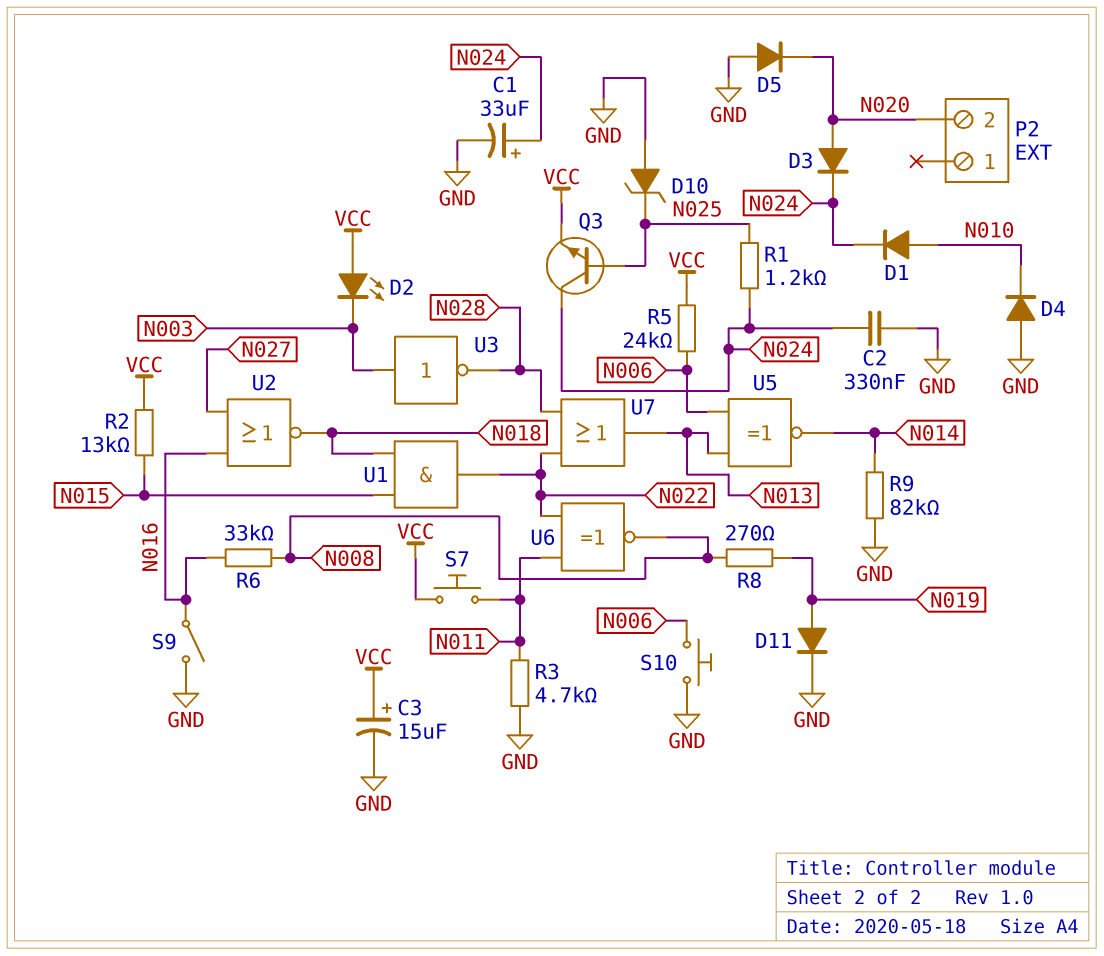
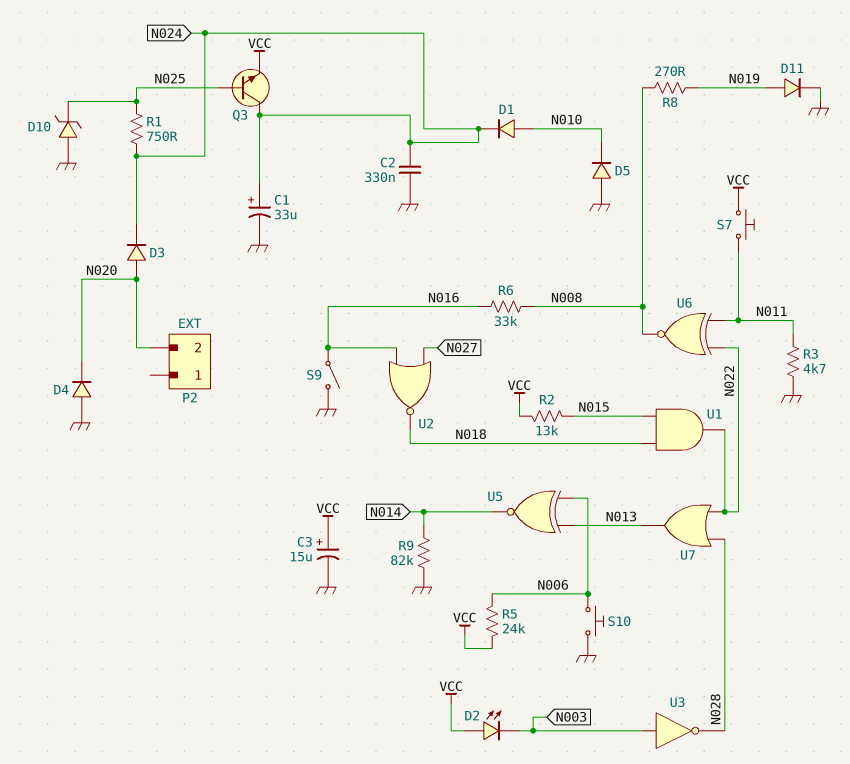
D4: diode (A GND, K N010) -> diode (A GND, K N020)
D5: diode (A GND, K N020) -> diode (A GND, K N010)
R1: 1.2k (N024, N025) -> 750 (N024, N025)

